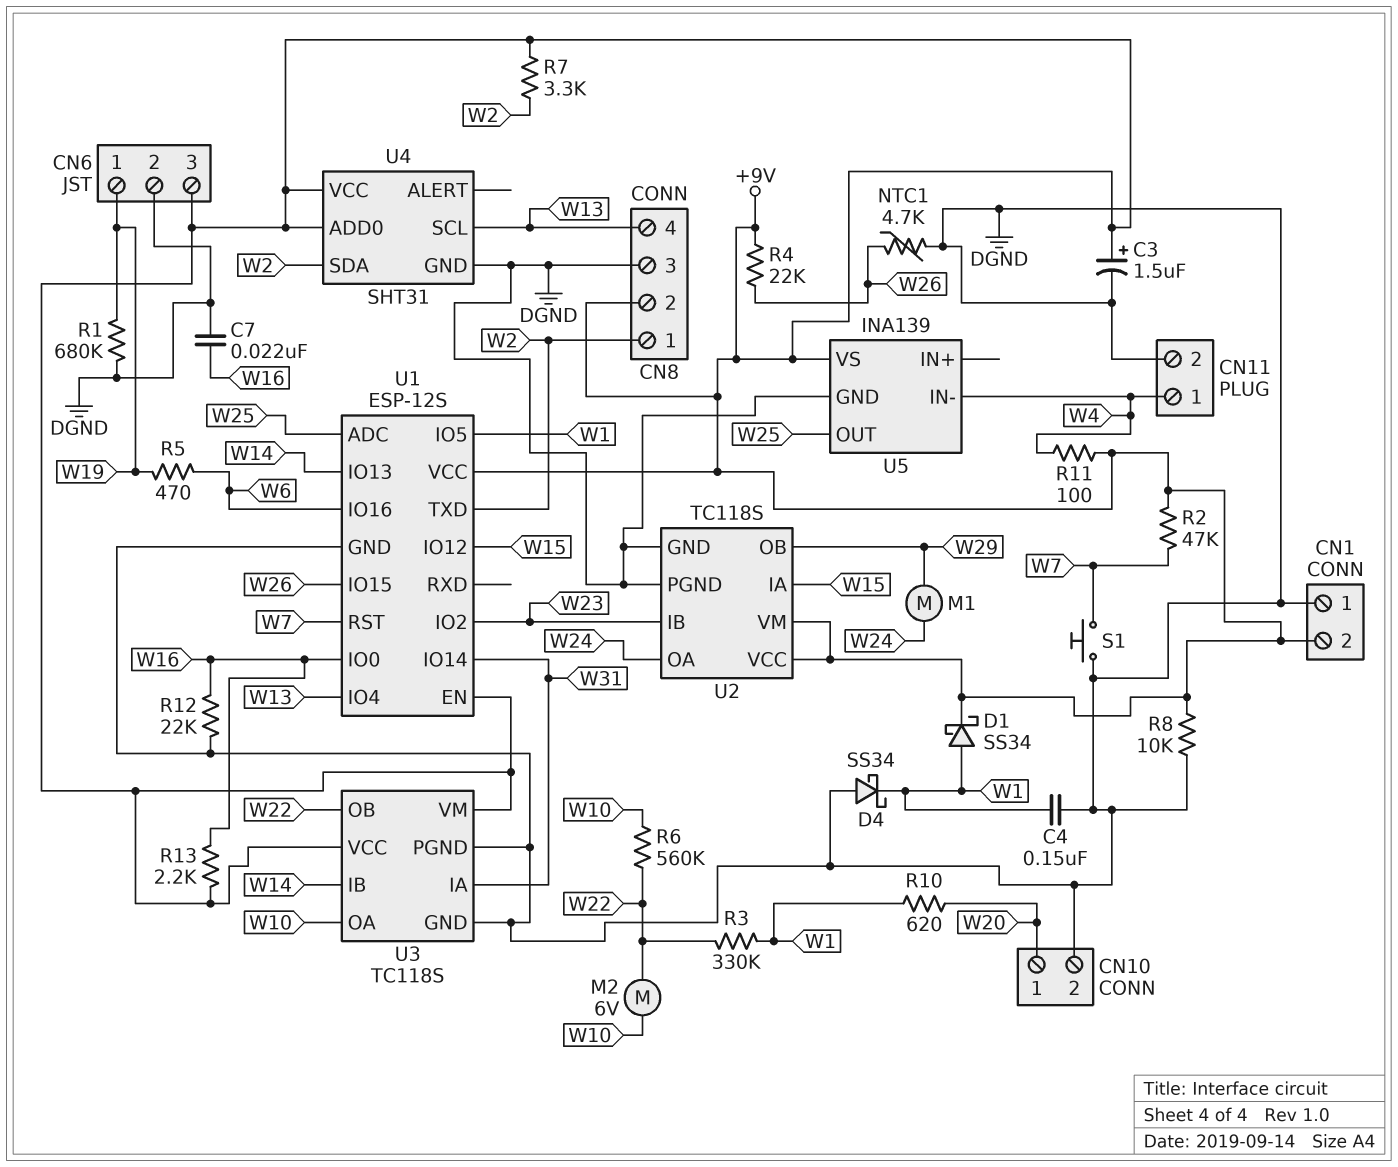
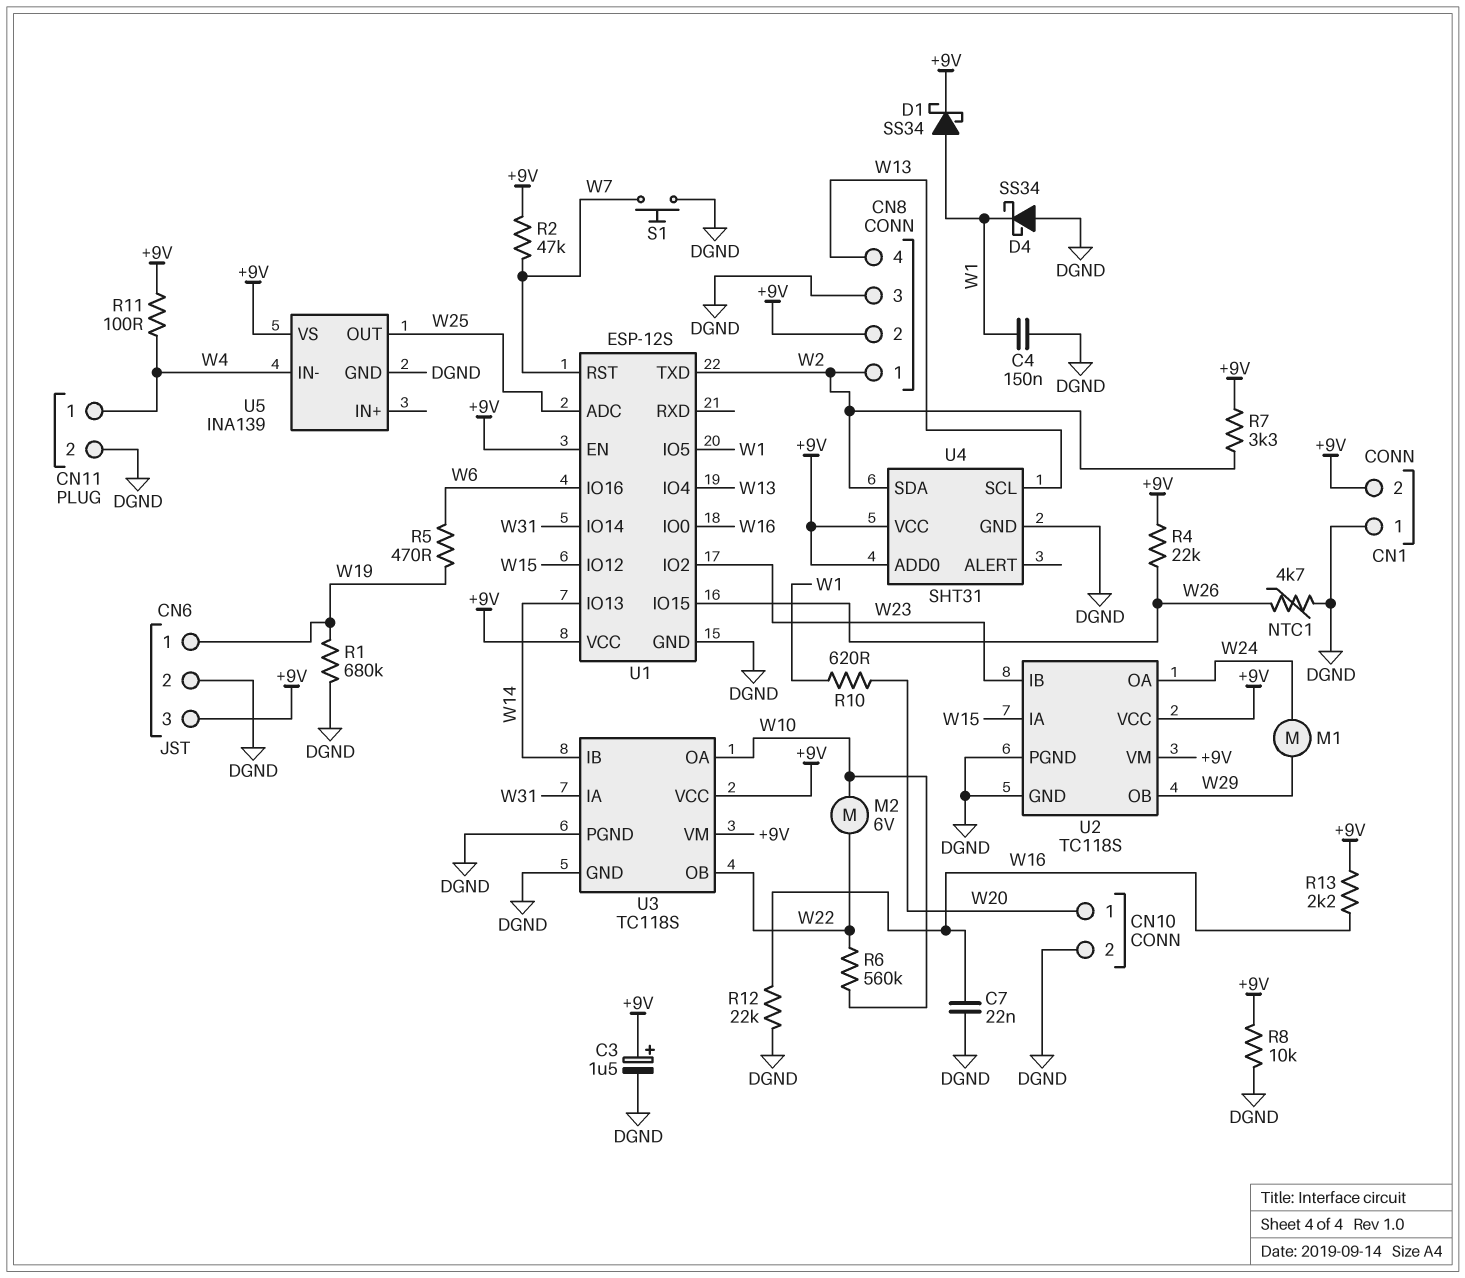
R3: 330k (W1, W22) -> none

